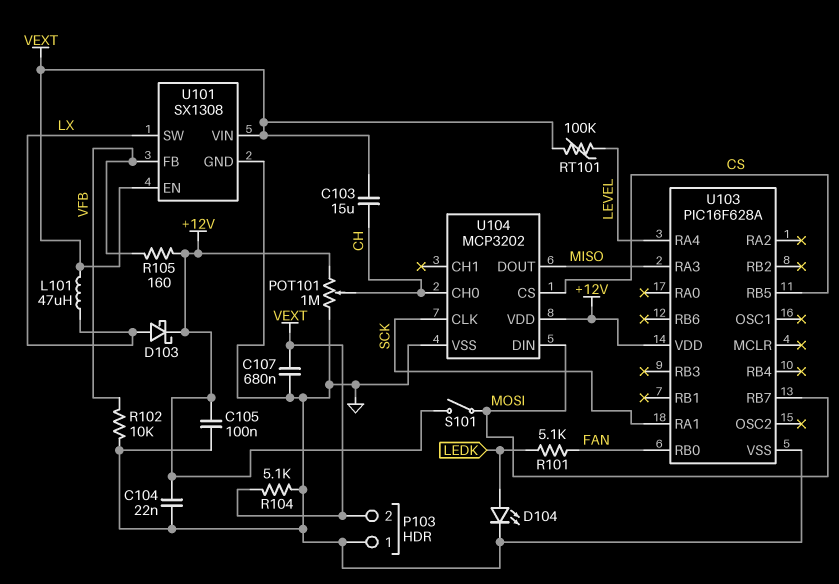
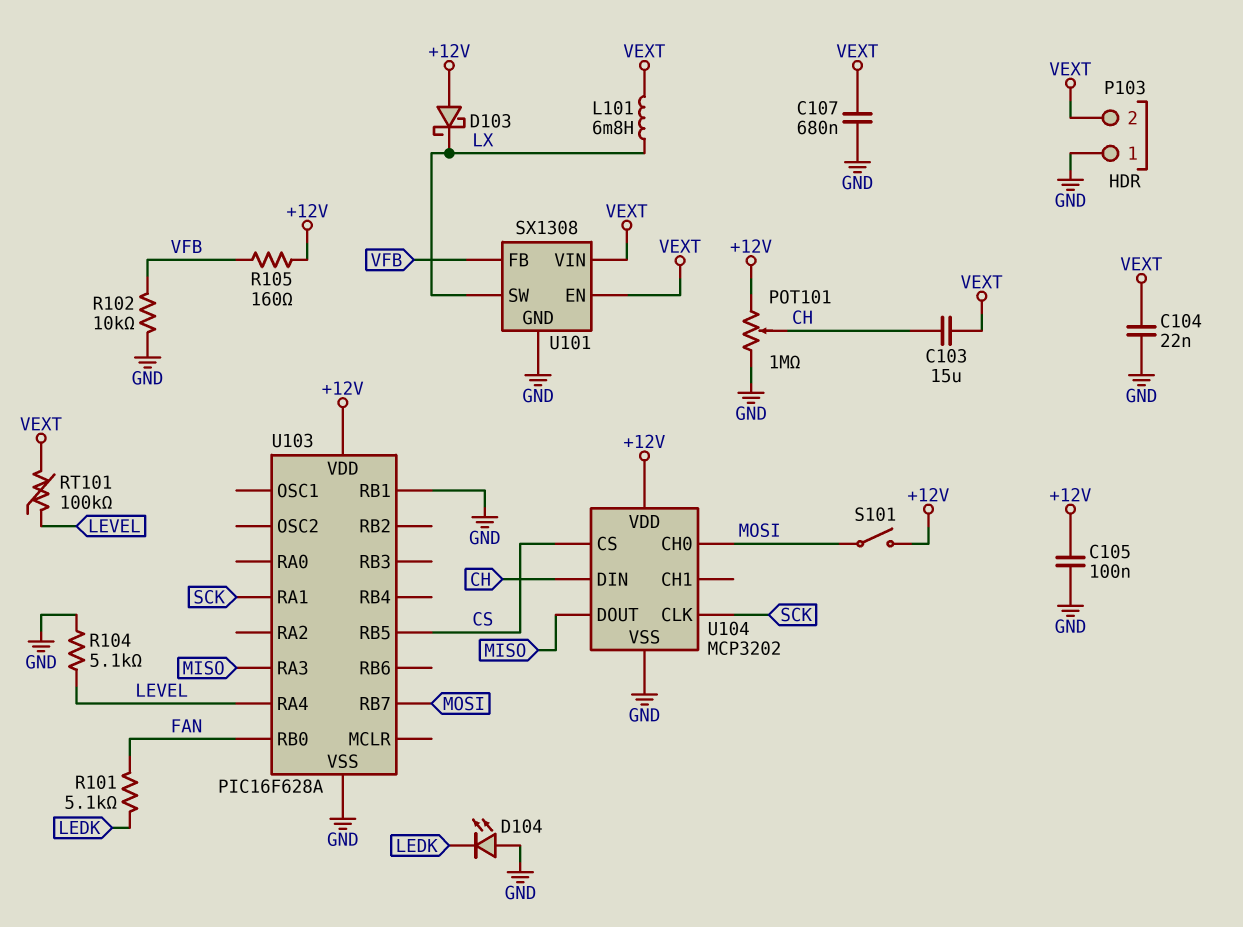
C104: 22nF (+12V, GND) -> 22nF (GND, VEXT)
D103: schottky (A LX, K +12V) -> schottky (A +12V, K LX)
D104: LED (A LEDK, K GND) -> LED (A GND, K LEDK)
L101: 47uH (LX, VEXT) -> 6.8mH (LX, VEXT)
R104: 5.1k (GND, VEXT) -> 5.1k (GND, LEVEL)
U103 pin RB1: none -> GND
U104 pin CH0: CH -> MOSI
U104 pin DIN: MOSI -> CH

